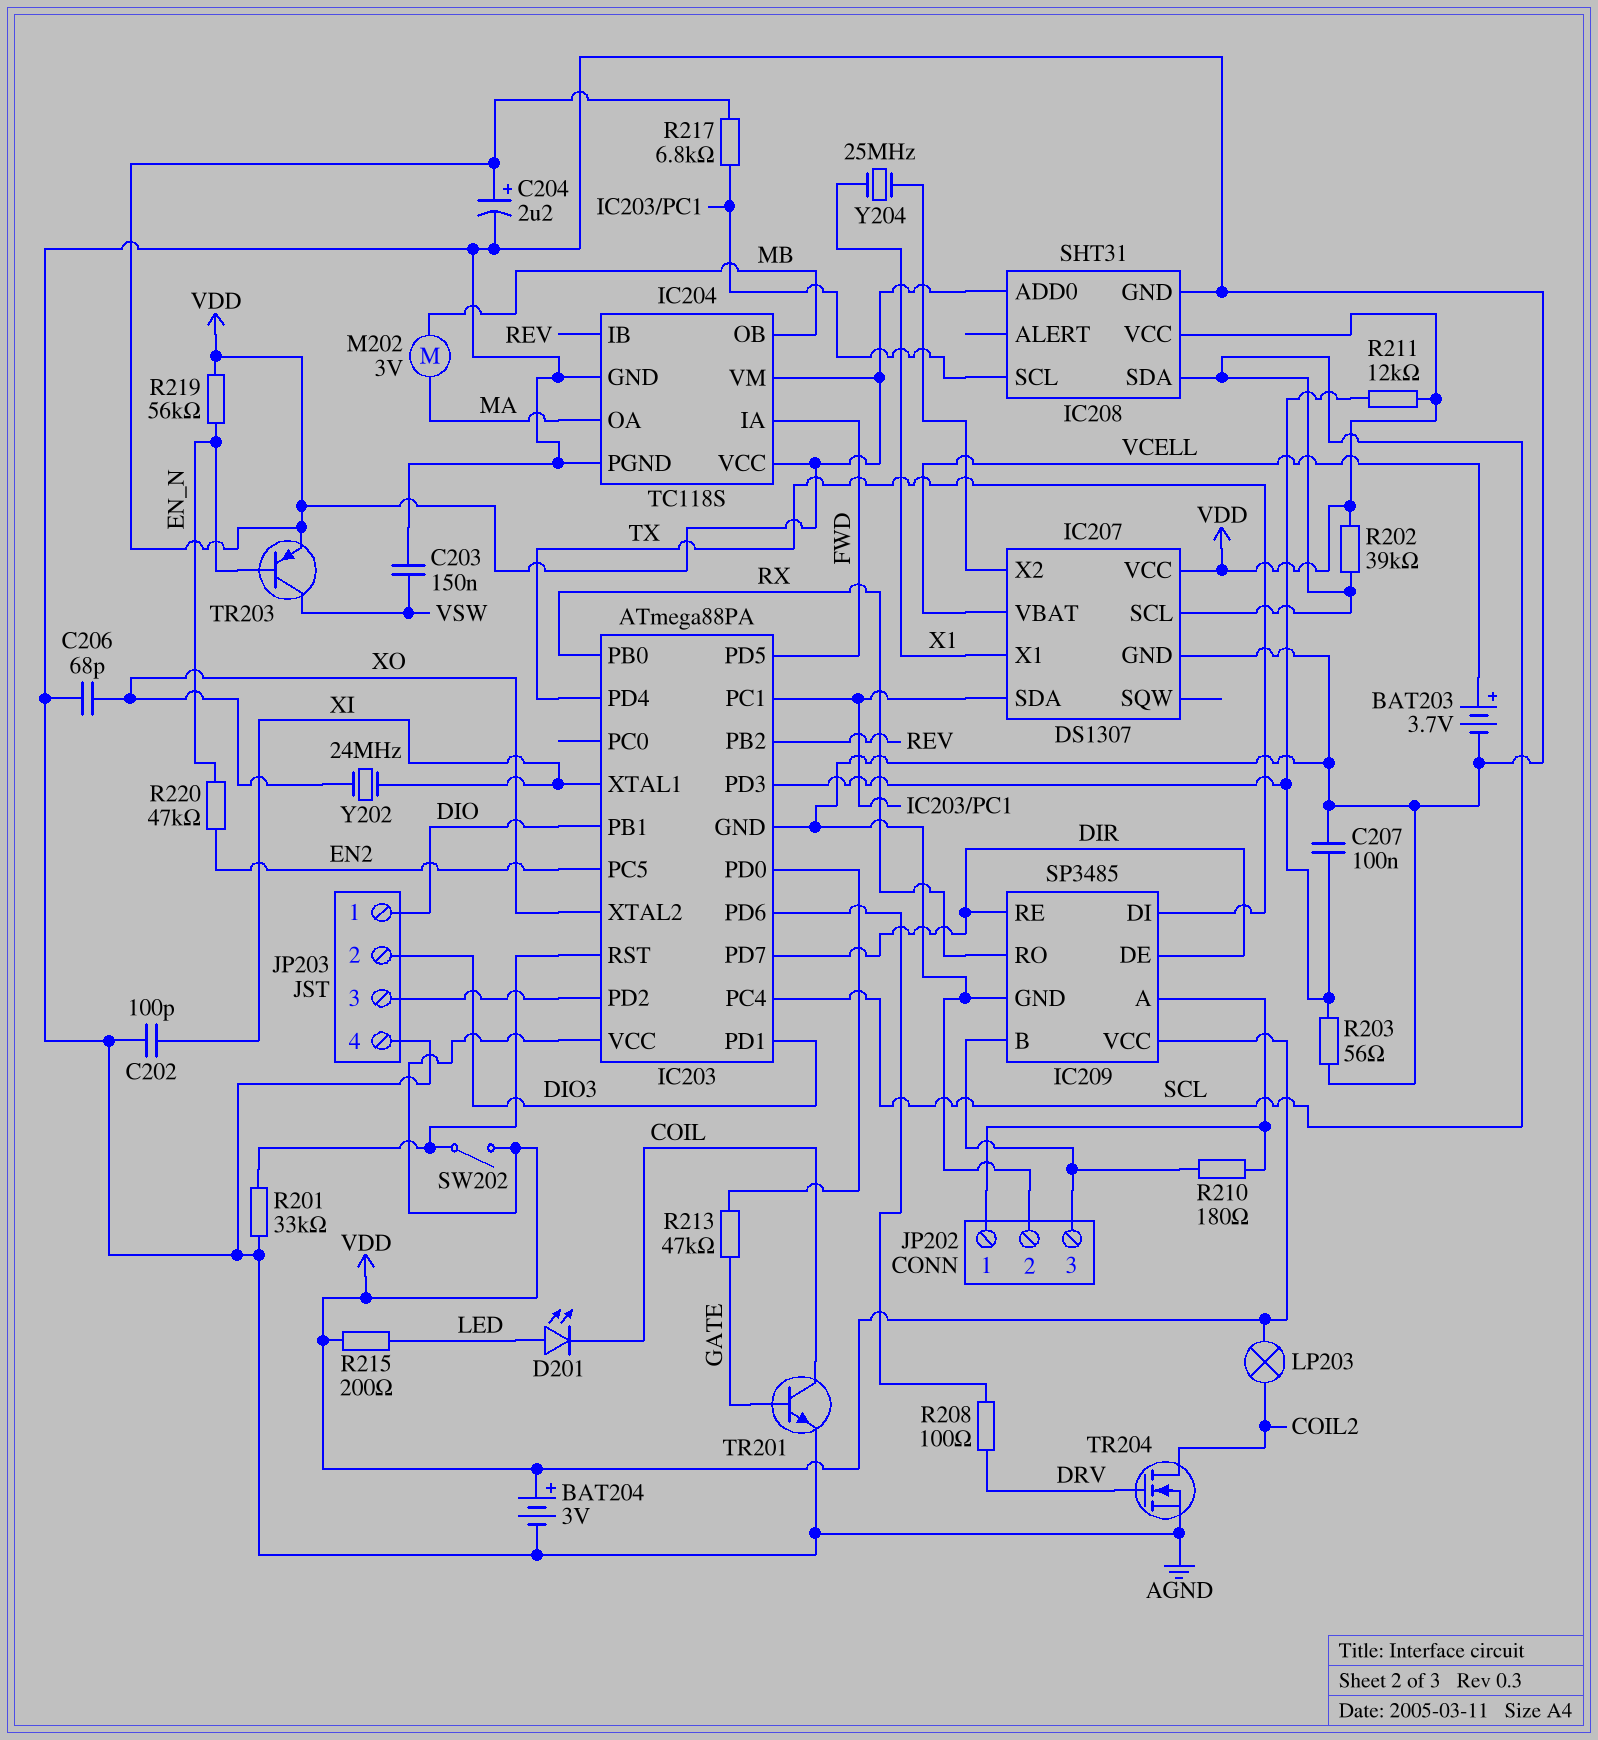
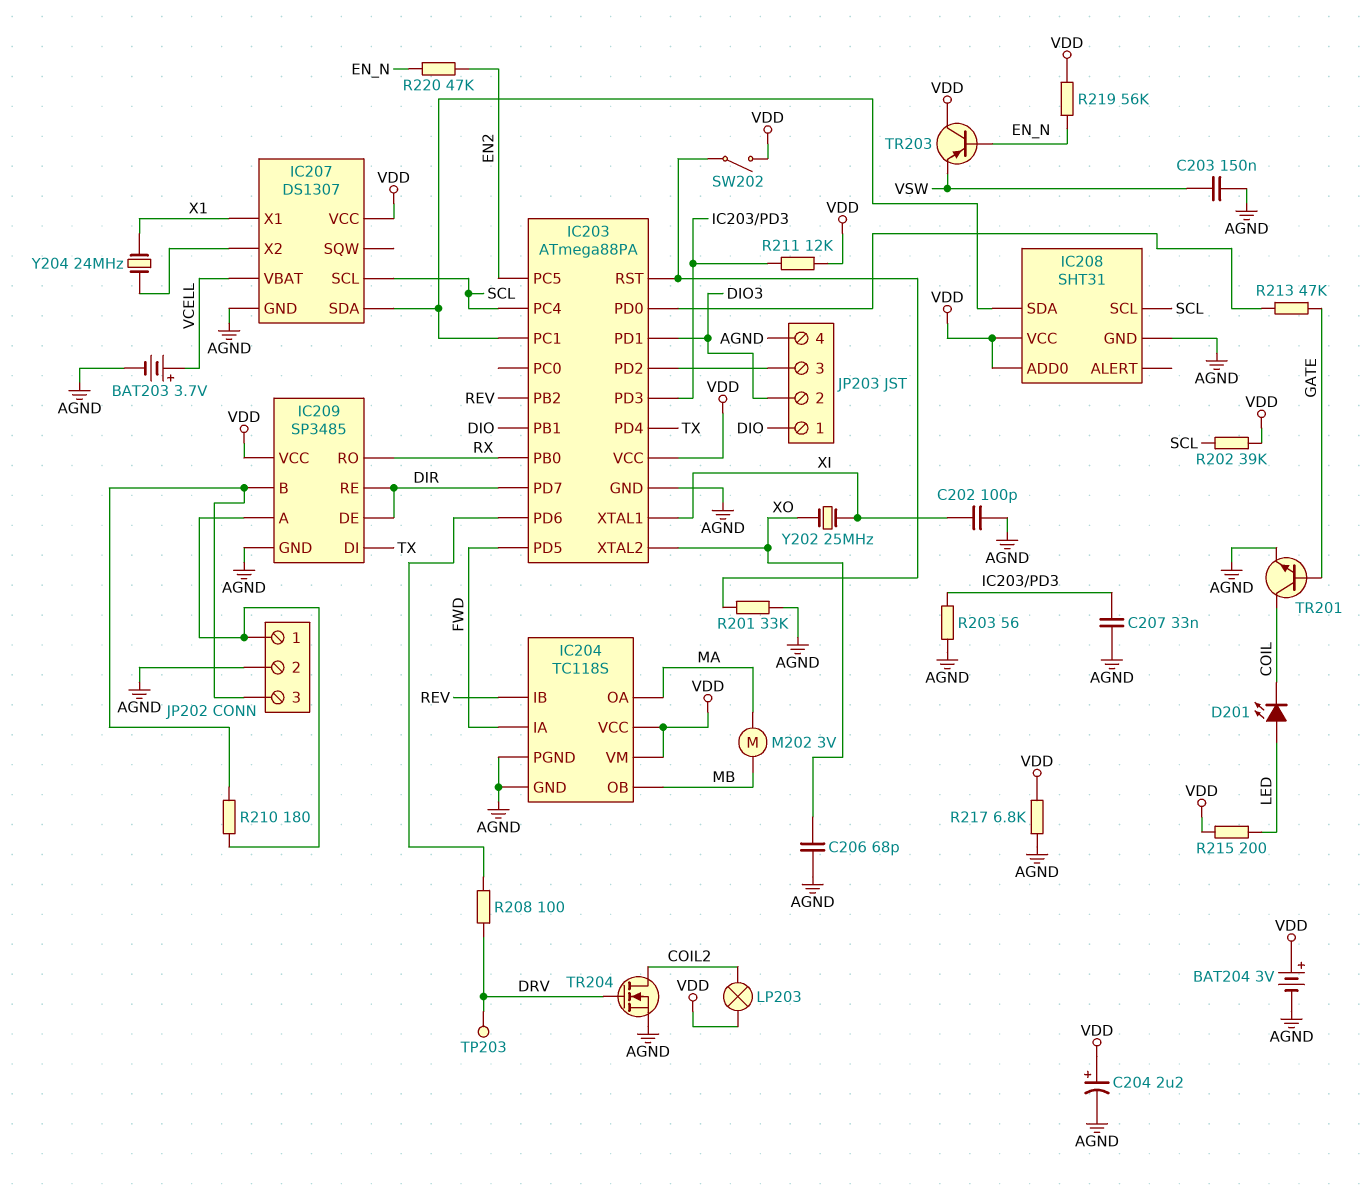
C207: 100nF (AGND, IC203/PD3) -> 33nF (AGND, IC203/PD3)
IC208 pin SCL: IC203/PC1 -> SCL
IC208 pin SDA: SCL -> IC203/PC1
R217: 6.8k (IC203/PC1, VDD) -> 6.8k (AGND, VDD)
TP203: none -> test point (DRV)
TR203: PNP (B EN_N, C VSW, E VDD) -> PNP (B EN_N, C VDD, E VSW)
Y202: 24MHz (XI, XO) -> 25MHz (XI, XO)
Y204: 25MHz (IC207/X2, X1) -> 24MHz (IC207/X2, X1)

